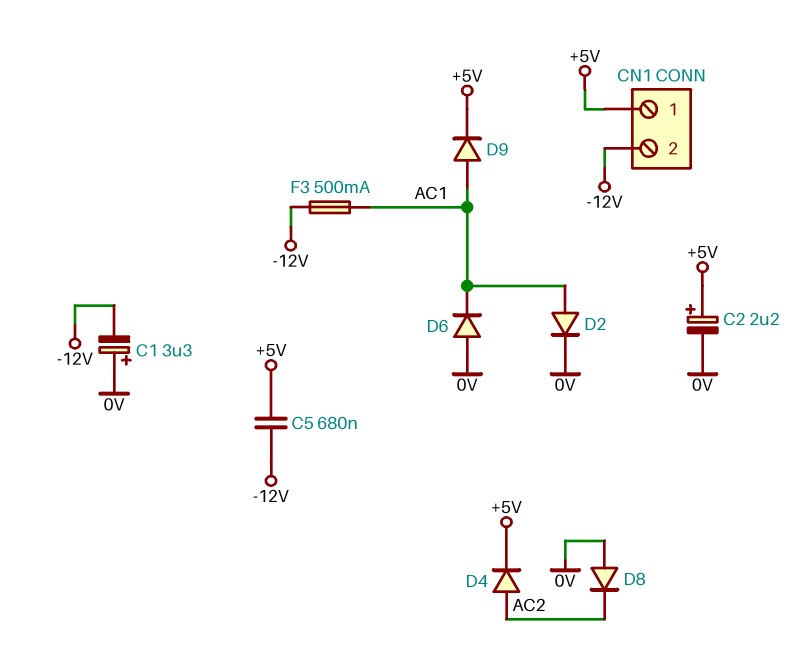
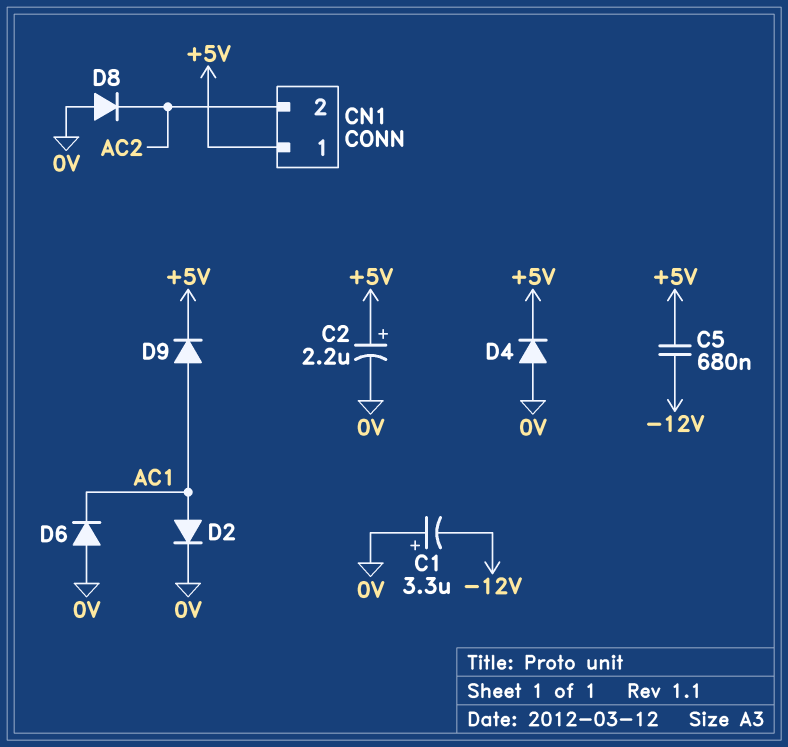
CN1 pin 2: -12V -> AC2
D4: diode (A AC2, K +5V) -> diode (A 0V, K +5V)
F3: 500mA (-12V, AC1) -> none

